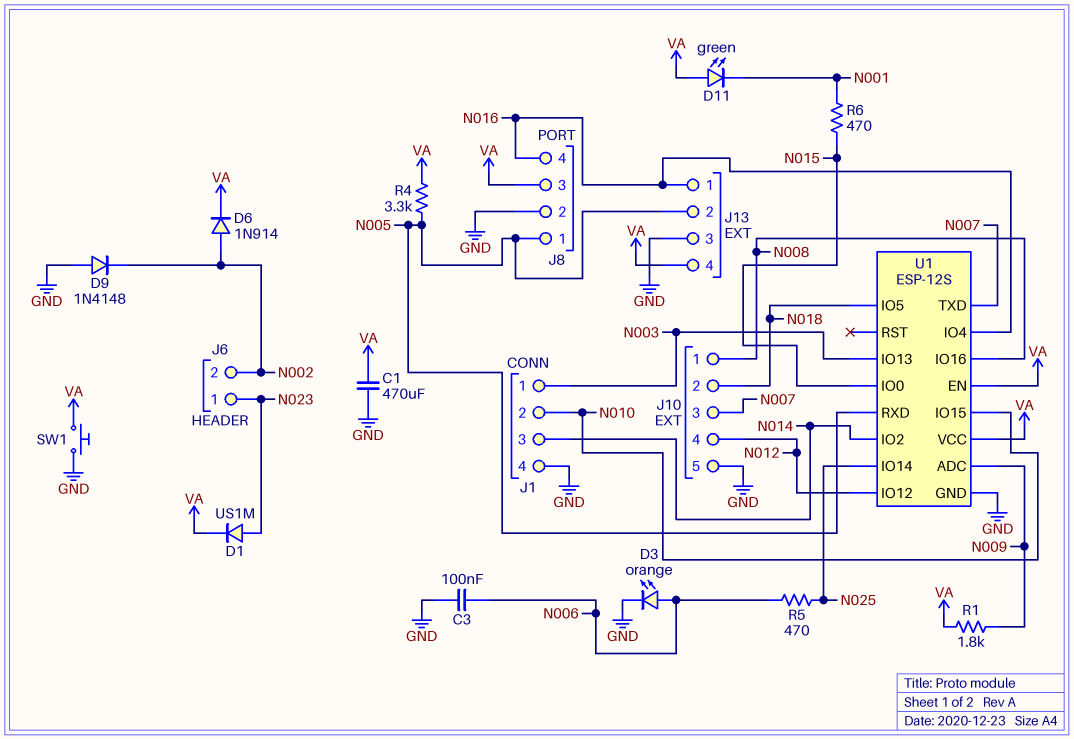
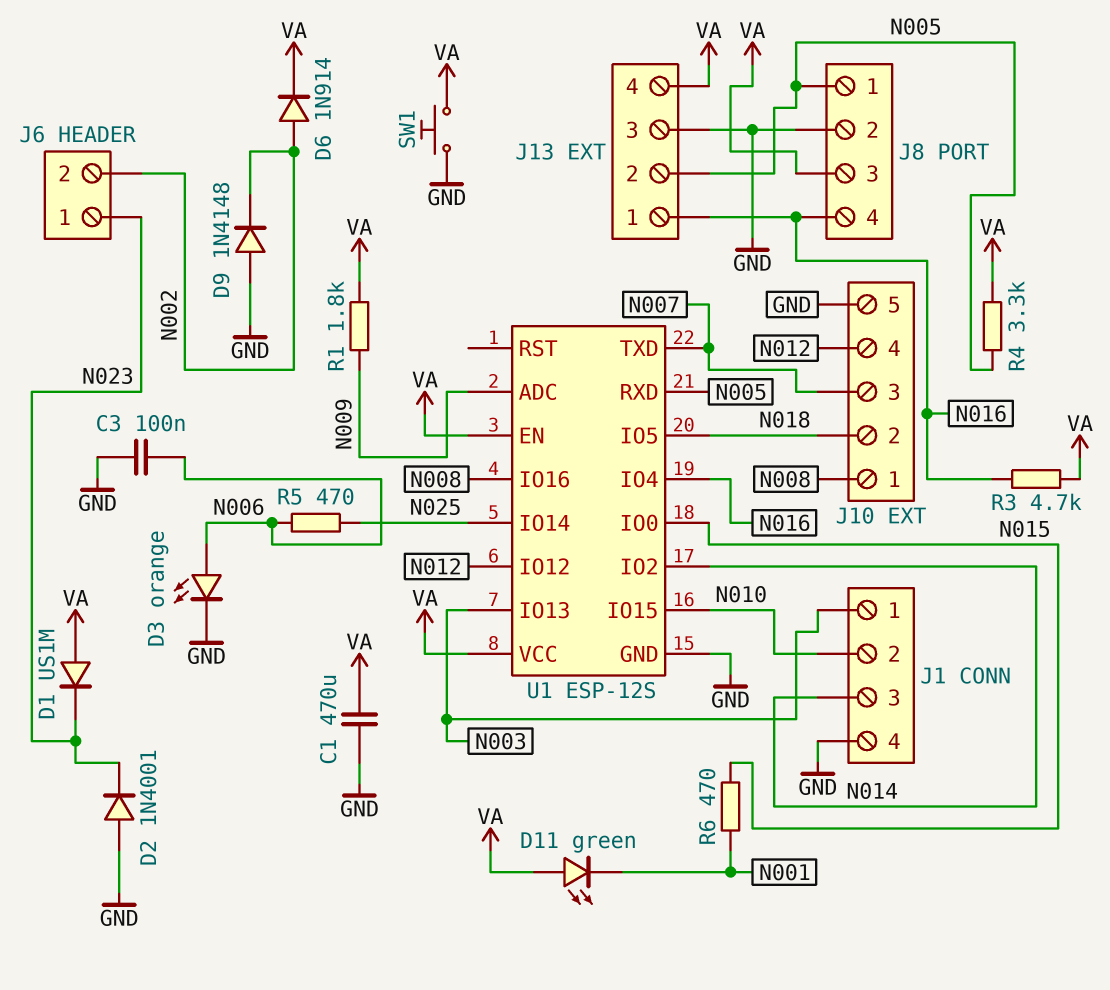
D1: diode US1M (A N023, K VA) -> diode US1M (A VA, K N023)
D2: none -> diode 1N4001 (A GND, K N023)
R3: none -> 4.7k (N016, VA)

